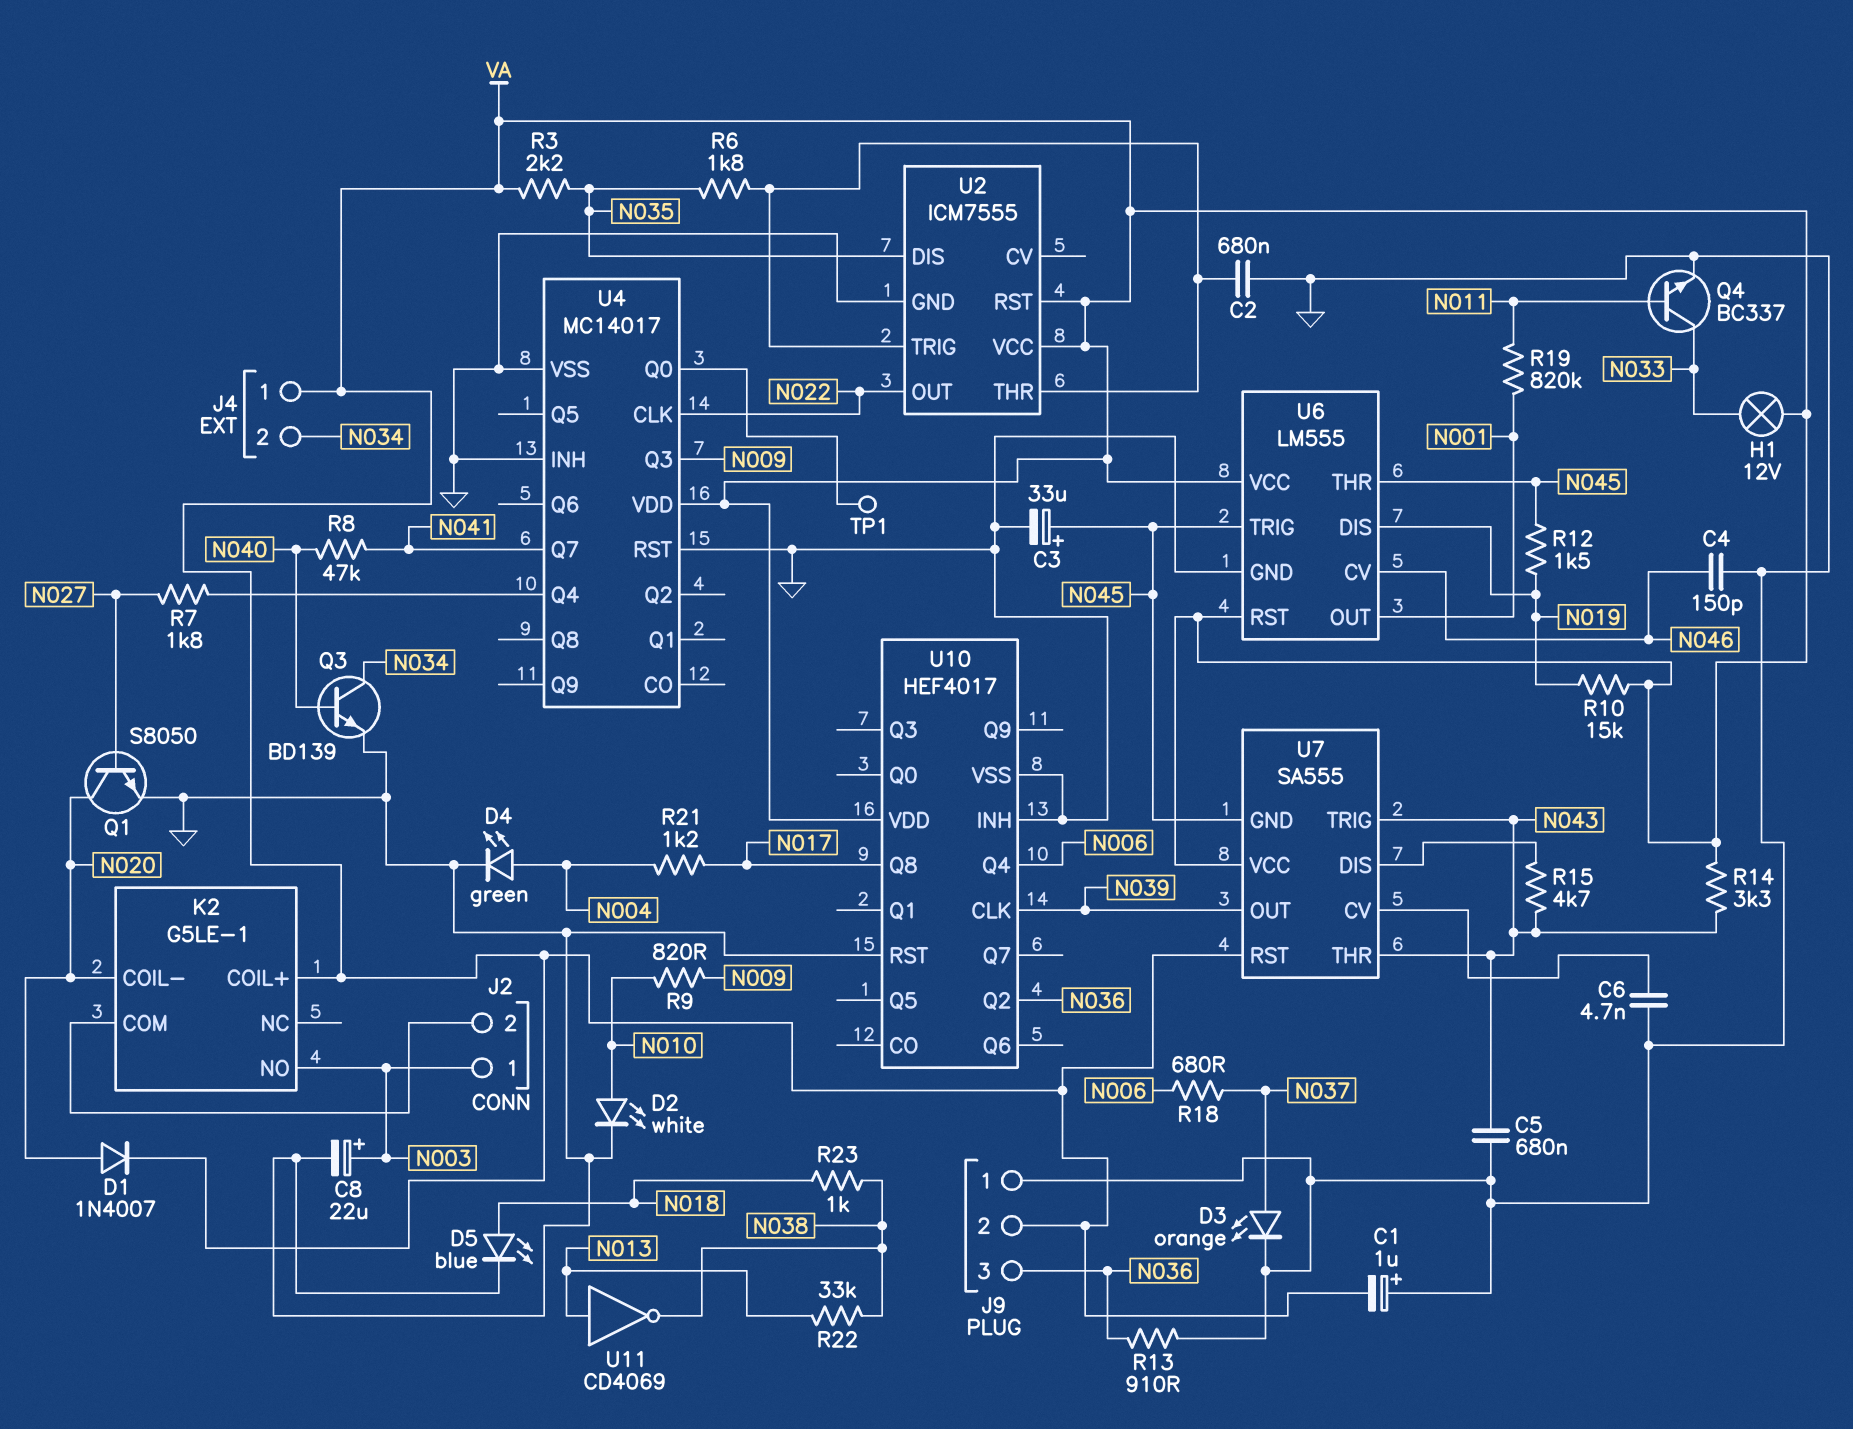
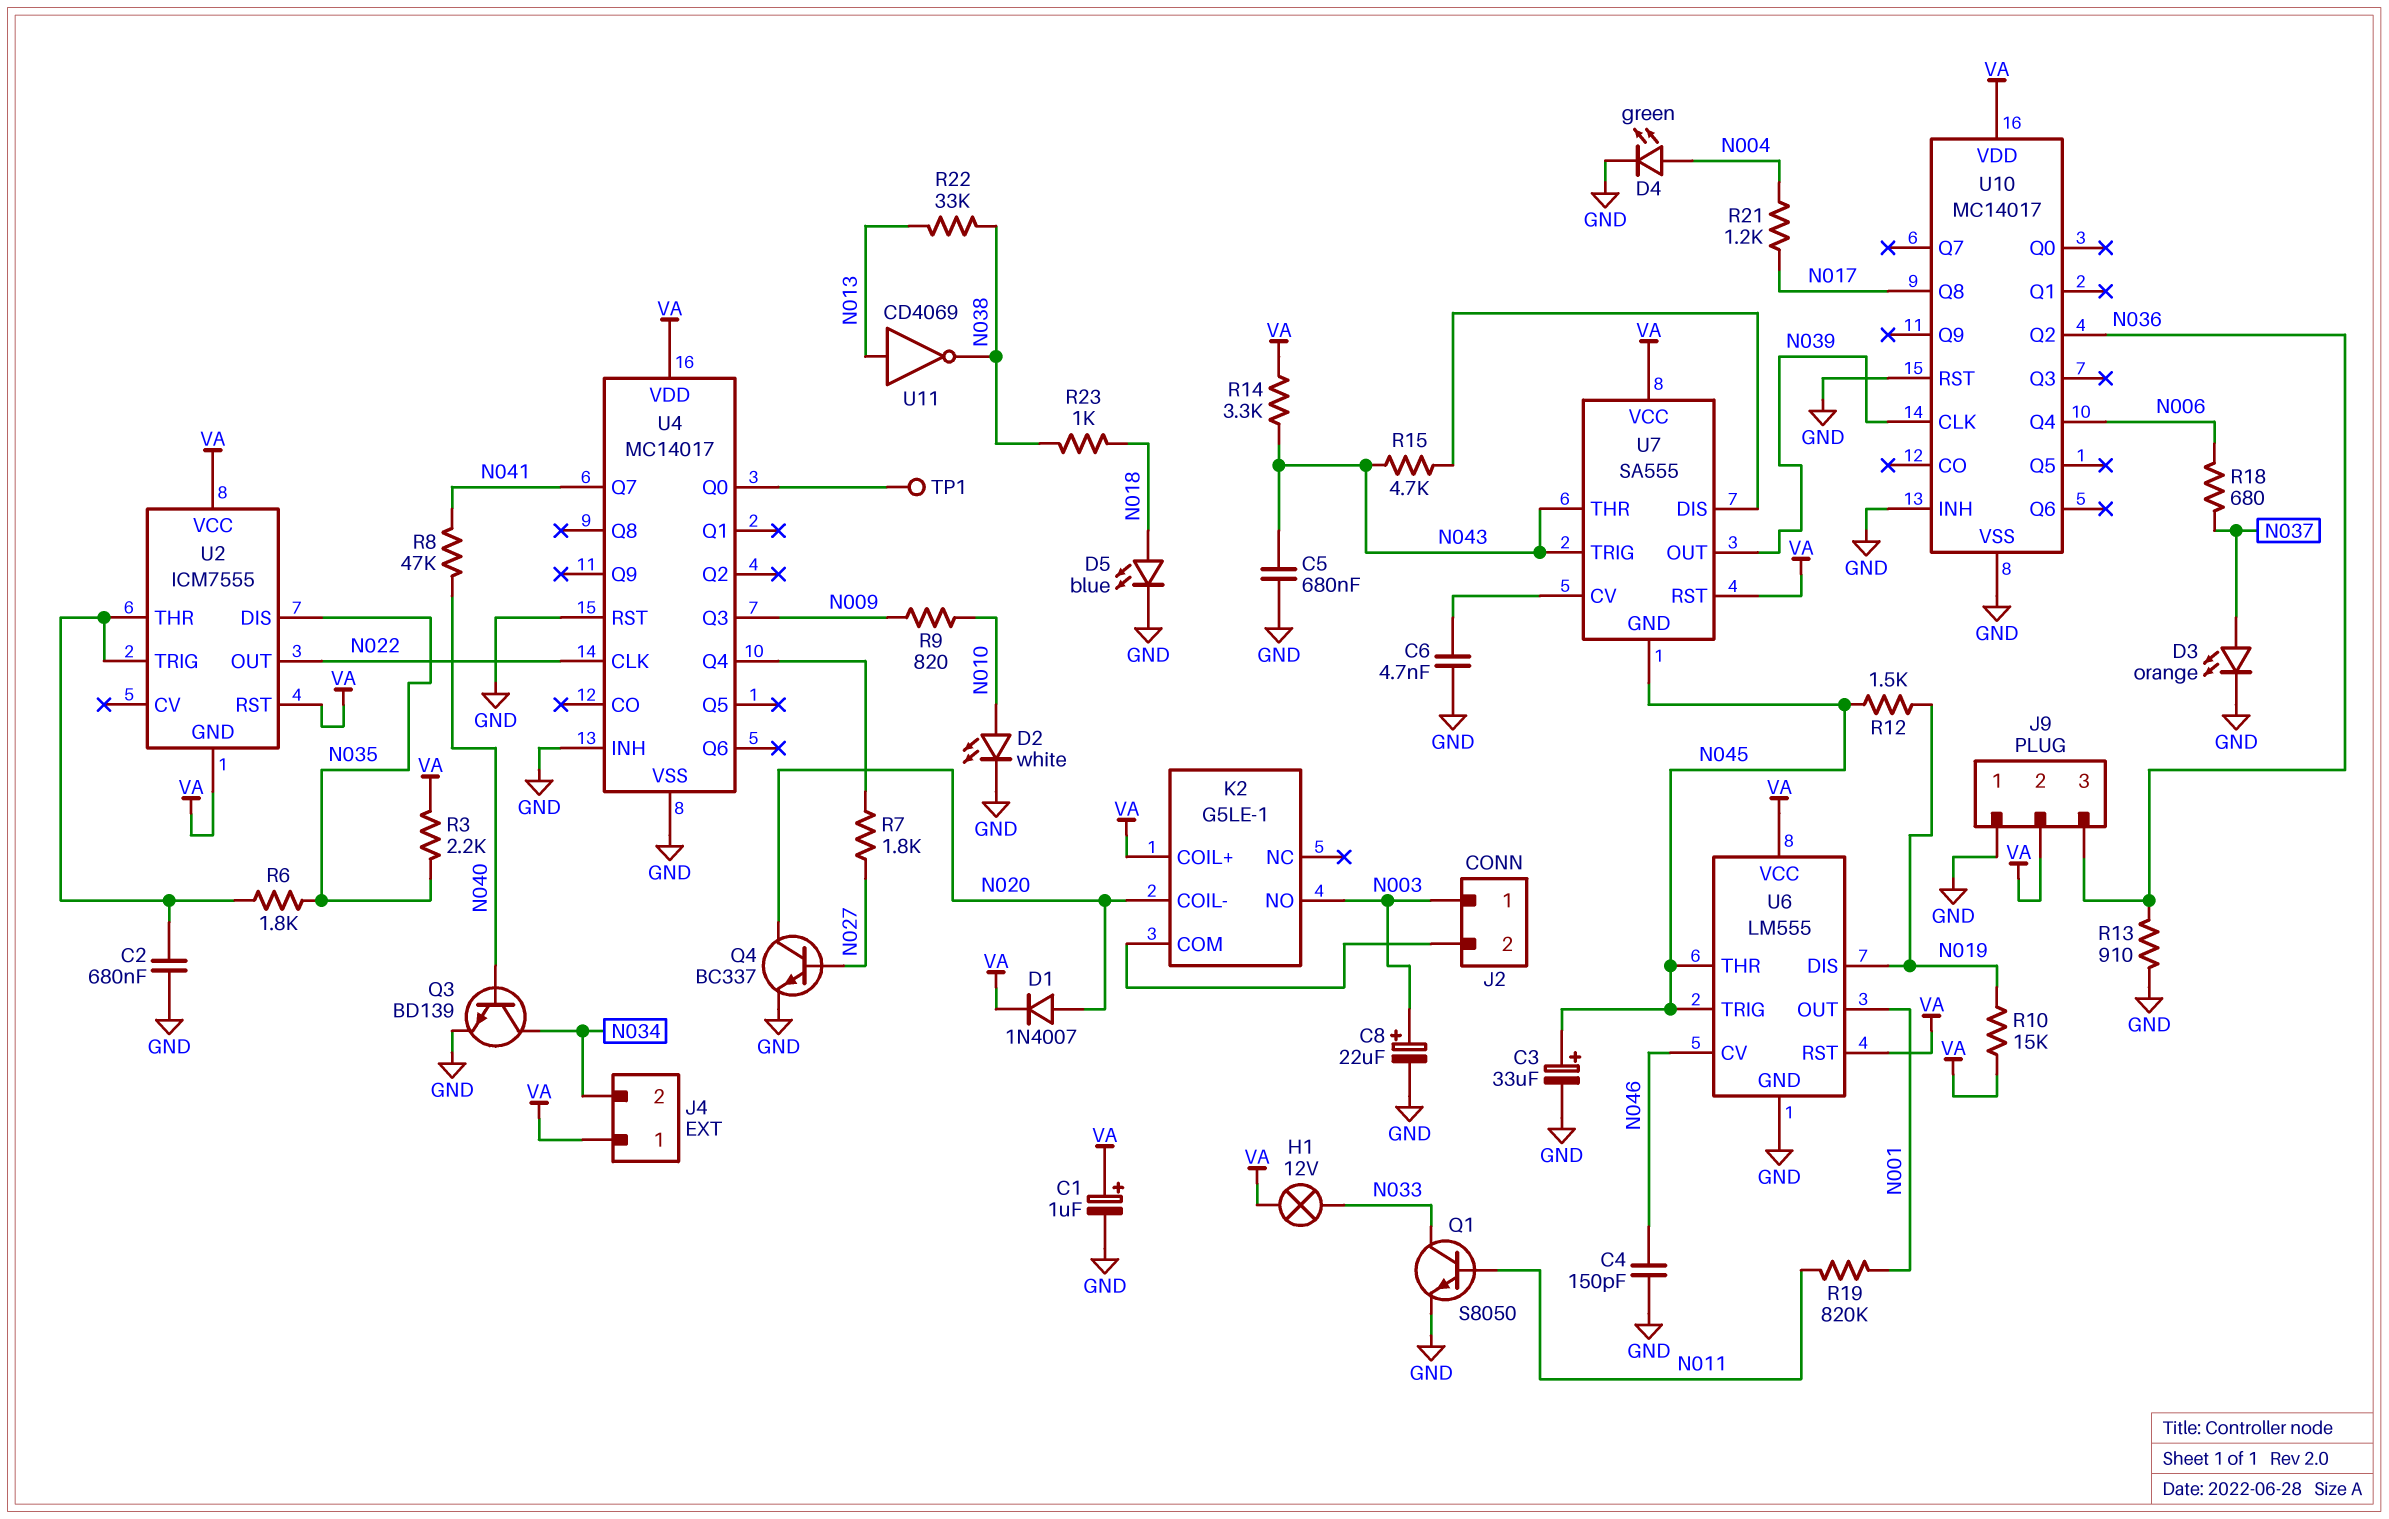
C1: 1uF (plus GND, minus VA) -> 1uF (plus VA, minus GND)
Q1: NPN S8050 (B N027, C N020, E GND) -> NPN S8050 (B N011, C N033, E GND)
Q4: NPN BC337 (B N011, C N033, E GND) -> NPN BC337 (B N027, C N020, E GND)
U2 pin GND: GND -> VA
U10: HEF4017 -> MC14017

